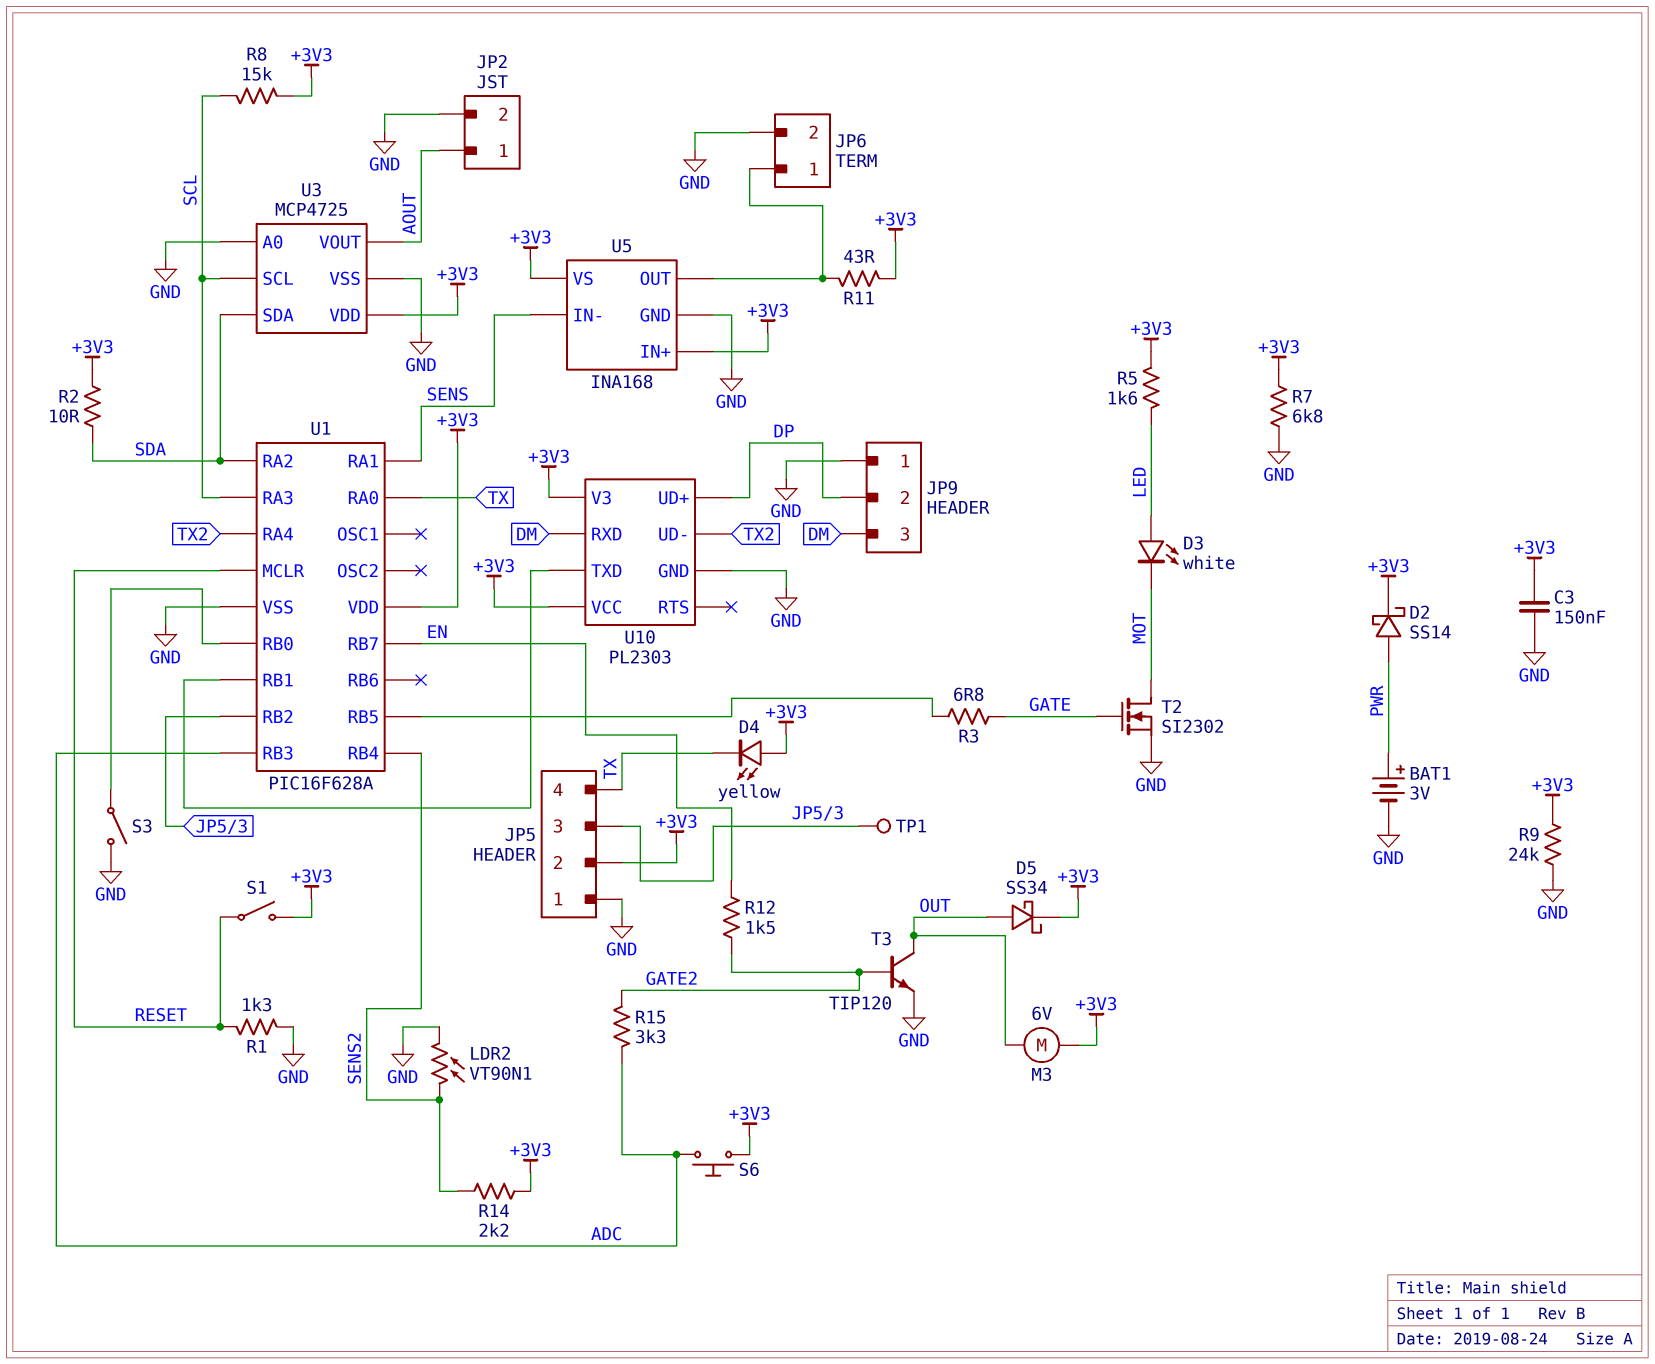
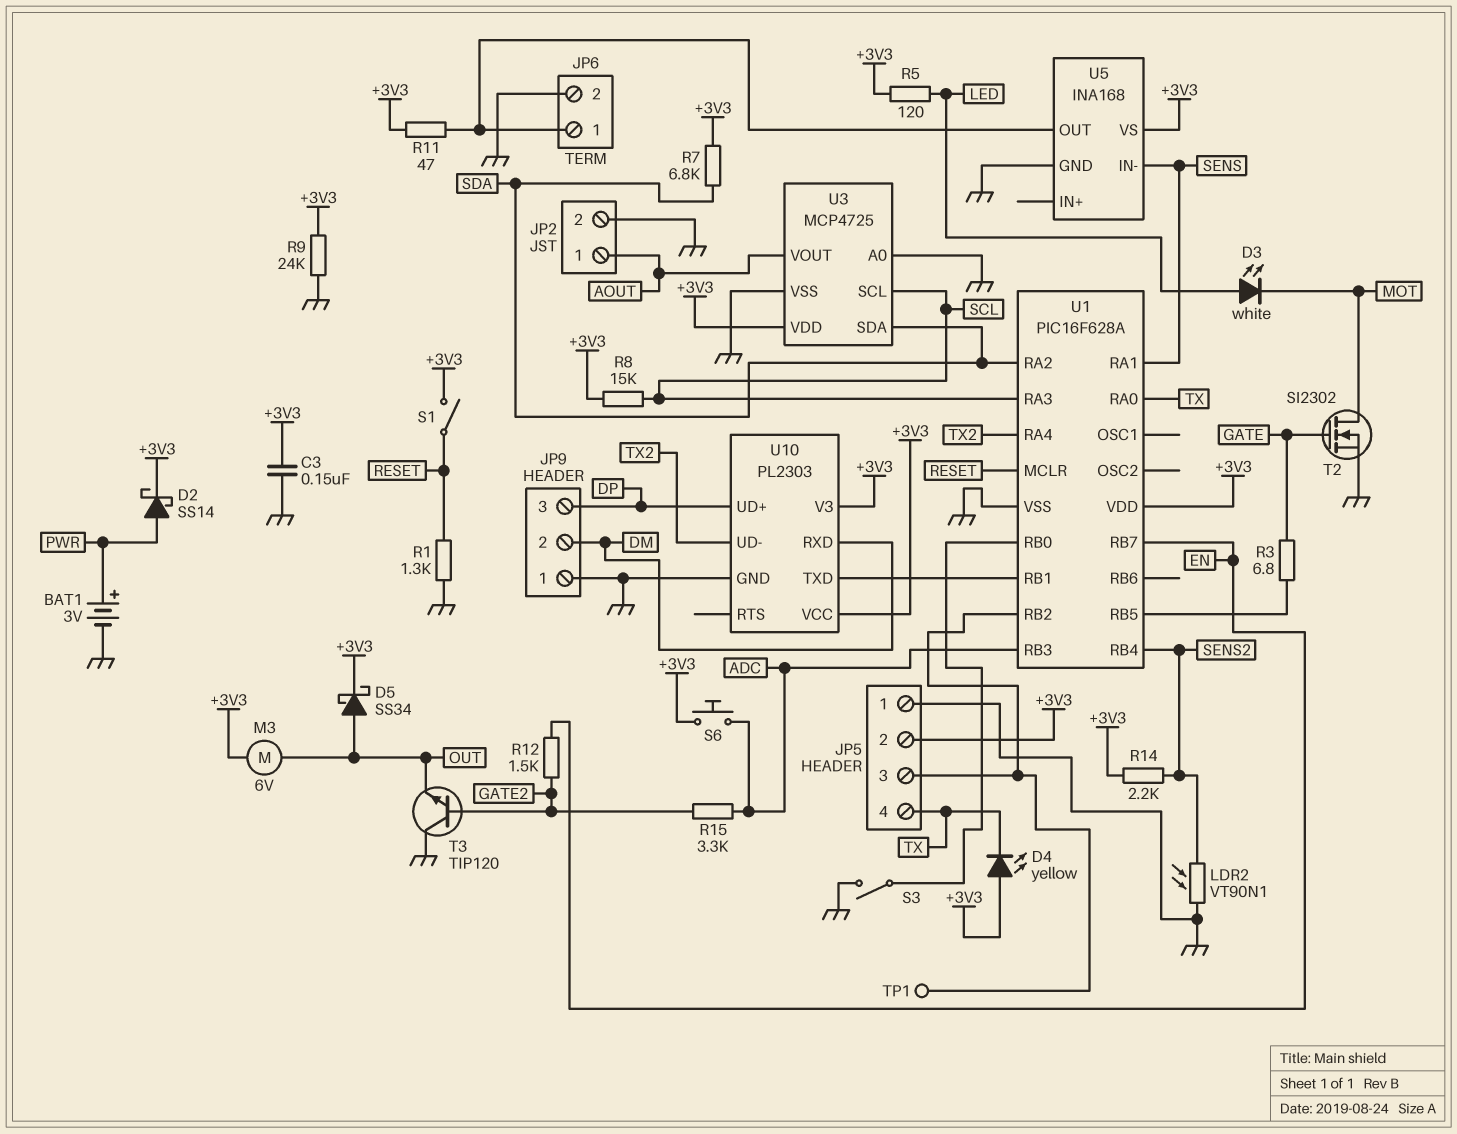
JP9 pin 2: DP -> DM
JP9 pin 3: DM -> DP
R2: 10 (+3V3, SDA) -> none
R5: 1.6k (+3V3, LED) -> 120 (+3V3, LED)
R7: 6.8k (+3V3, GND) -> 6.8k (+3V3, SDA)
R11: 43 (+3V3, JP6/1) -> 47 (+3V3, JP6/1)
T3: NPN TIP120 (B GATE2, C OUT, E GND) -> NPN TIP120 (B GATE2, C GND, E OUT)
U5 pin IN+: +3V3 -> none

